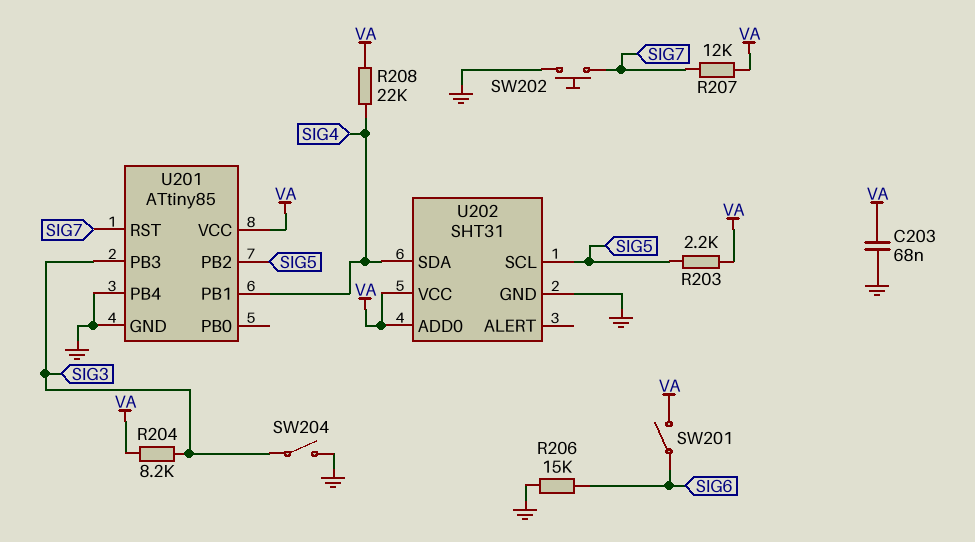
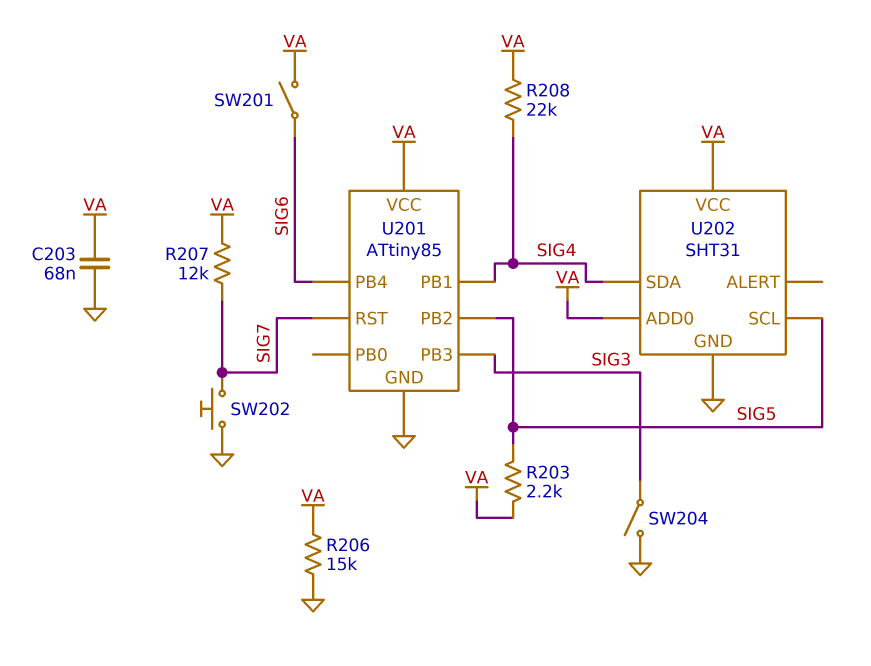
R204: 8.2k (SIG3, VA) -> none
R206: 15k (GND, SIG6) -> 15k (GND, VA)
U201 pin PB4: GND -> SIG6

